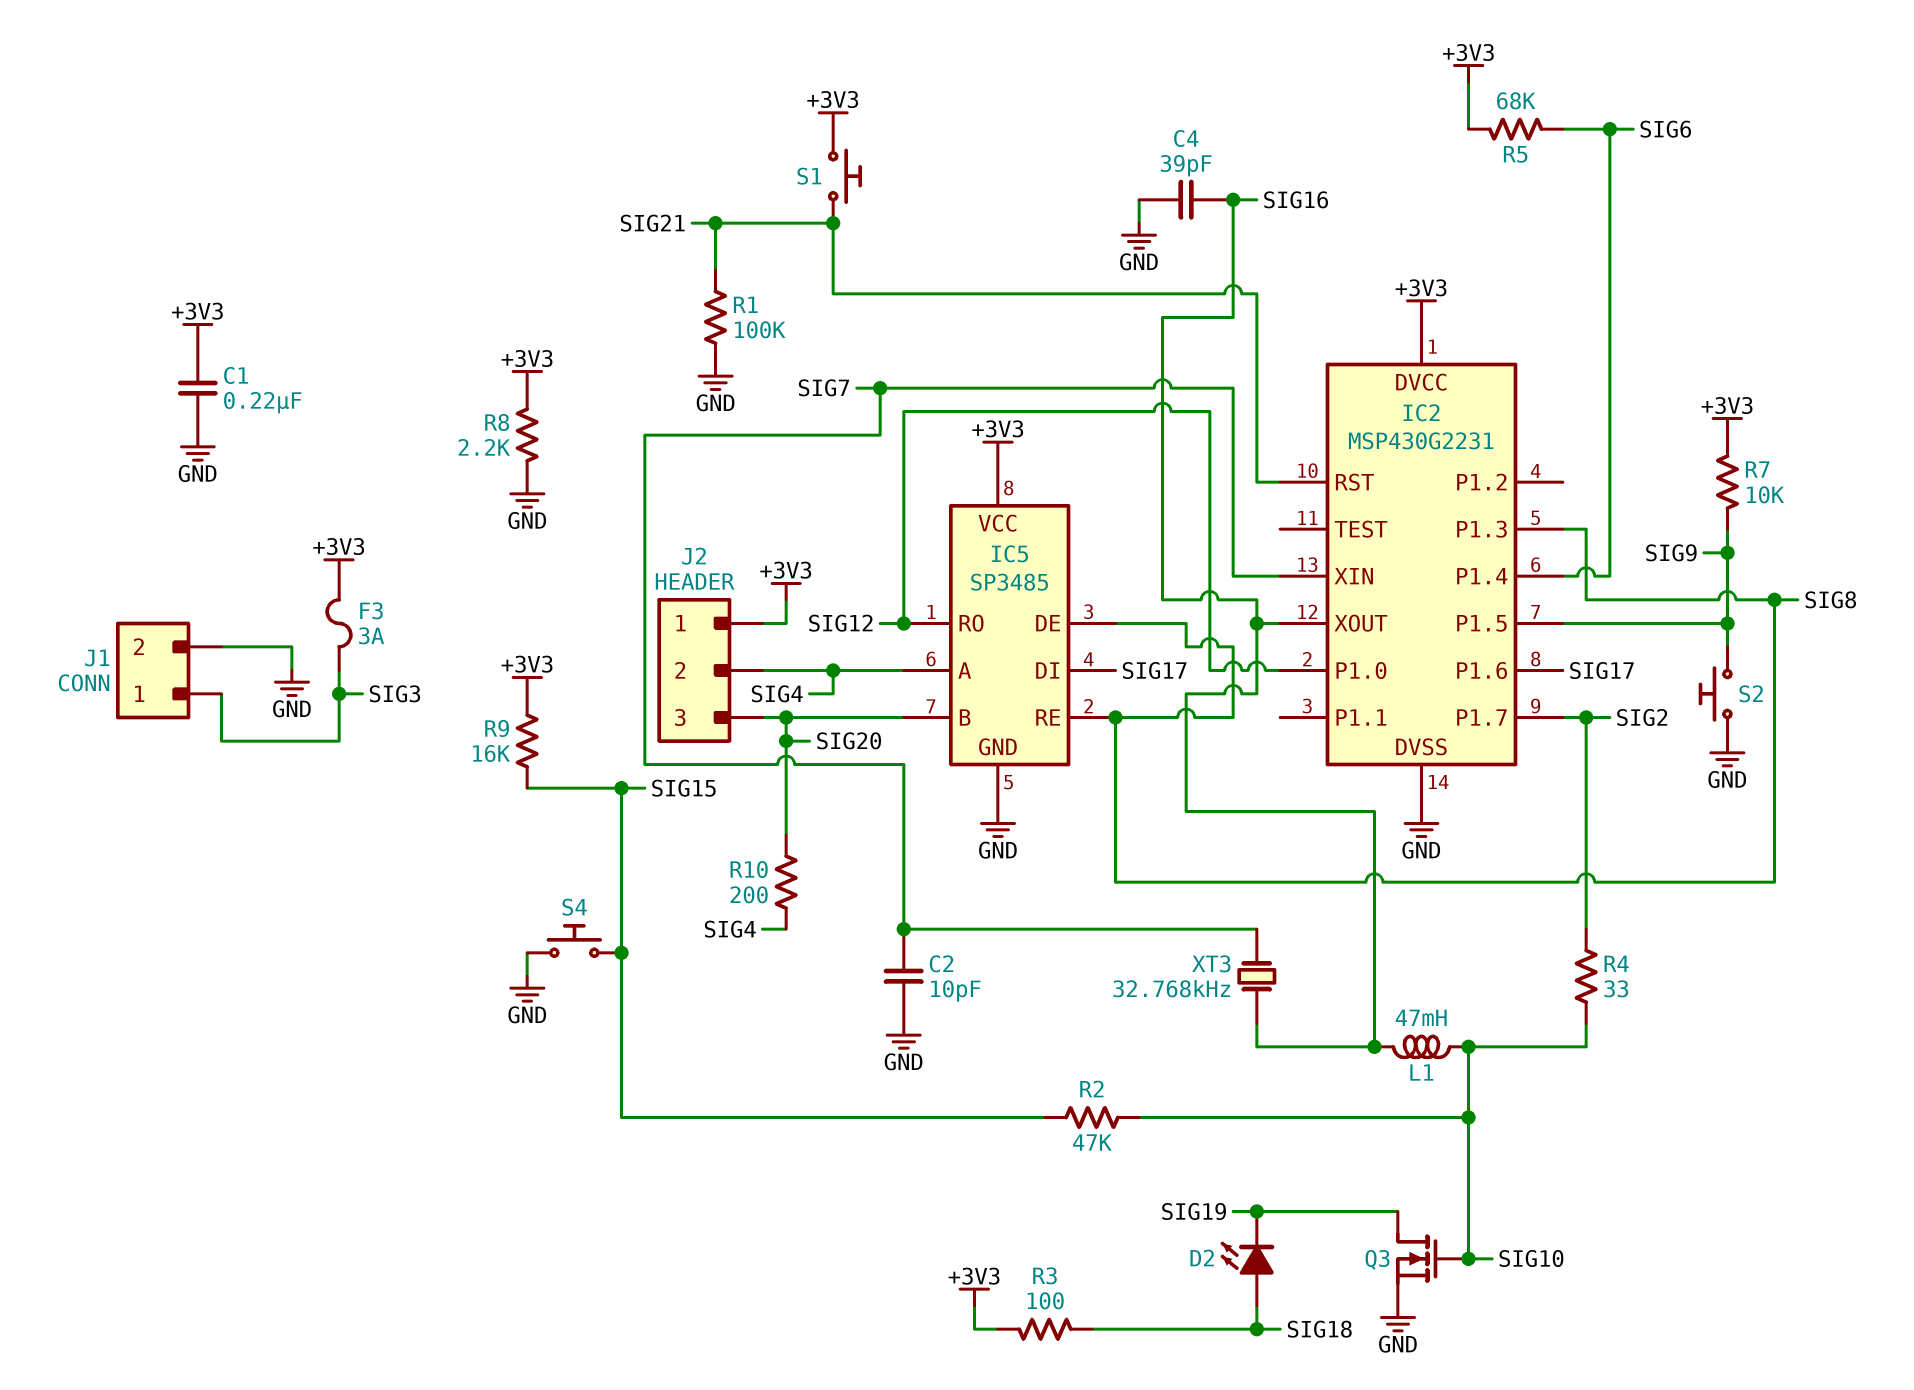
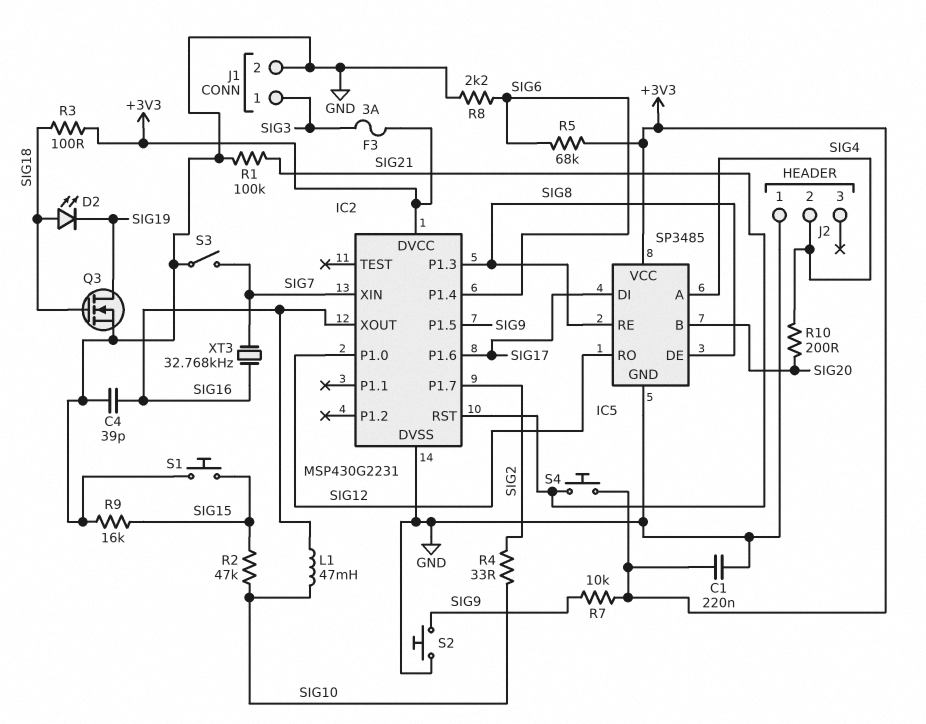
C2: 10pF (GND, SIG7) -> none
J2 pin 1: +3V3 -> GND
J2 pin 3: SIG20 -> none
Q3: NMOS (G SIG10, D SIG19, S GND) -> NMOS (G SIG18, D SIG19, S GND)
R8: 2.2k (+3V3, GND) -> 2.2k (GND, SIG6)
R9: 16k (+3V3, SIG15) -> 16k (GND, SIG15)
S1: button (+3V3, SIG21) -> button (GND, SIG15)
S3: none -> switch (GND, SIG7)
S4: button (GND, SIG15) -> button (+3V3, SIG21)

